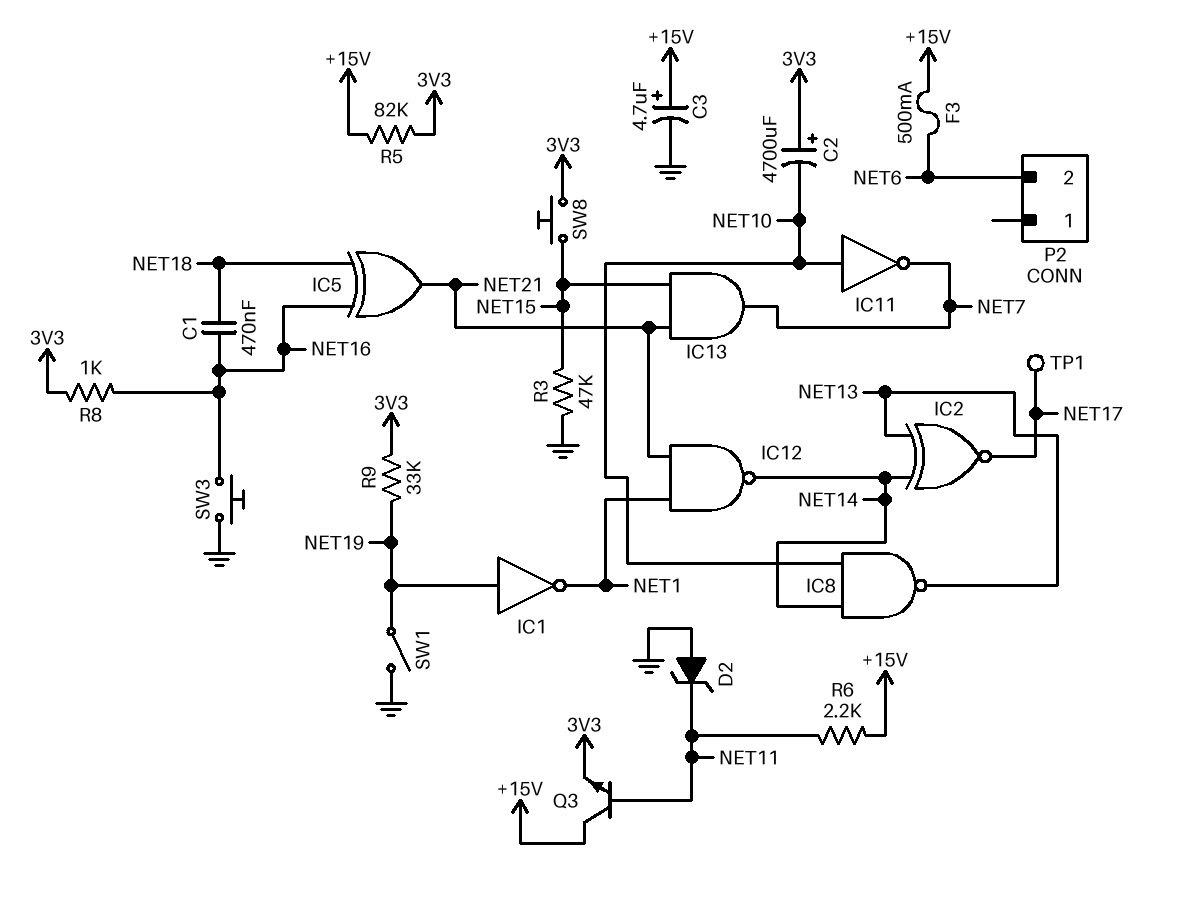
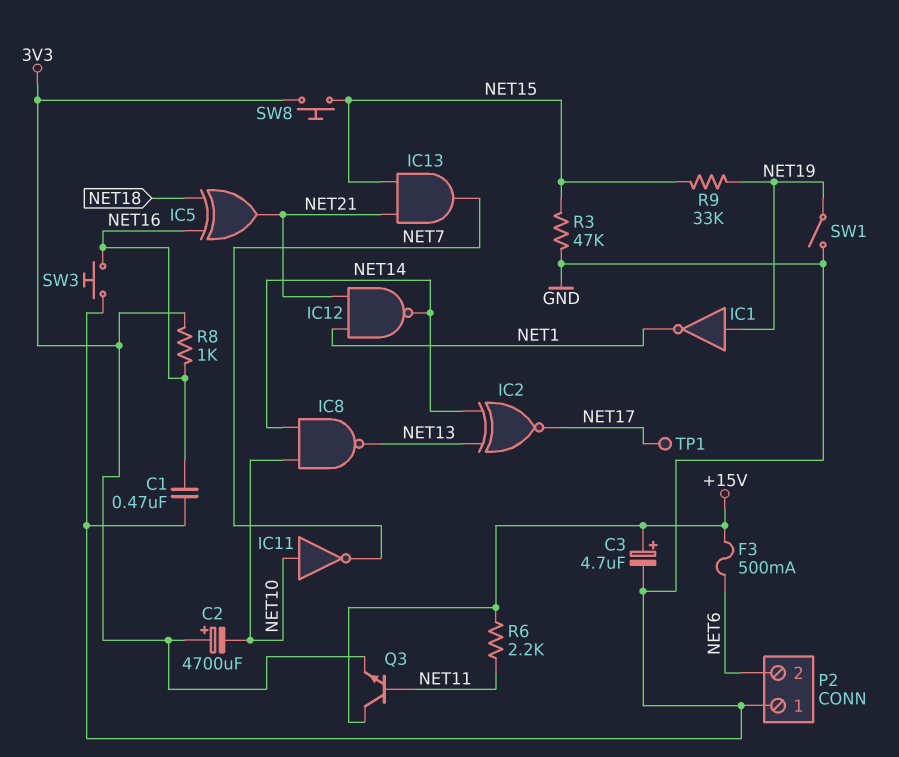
C1: 470nF (NET16, NET18) -> 470nF (GND, NET16)
D2: zener (A GND, K NET11) -> none
P2 pin 1: none -> GND
R5: 82k (+15V, 3V3) -> none
R9: 33k (3V3, NET19) -> 33k (NET15, NET19)

